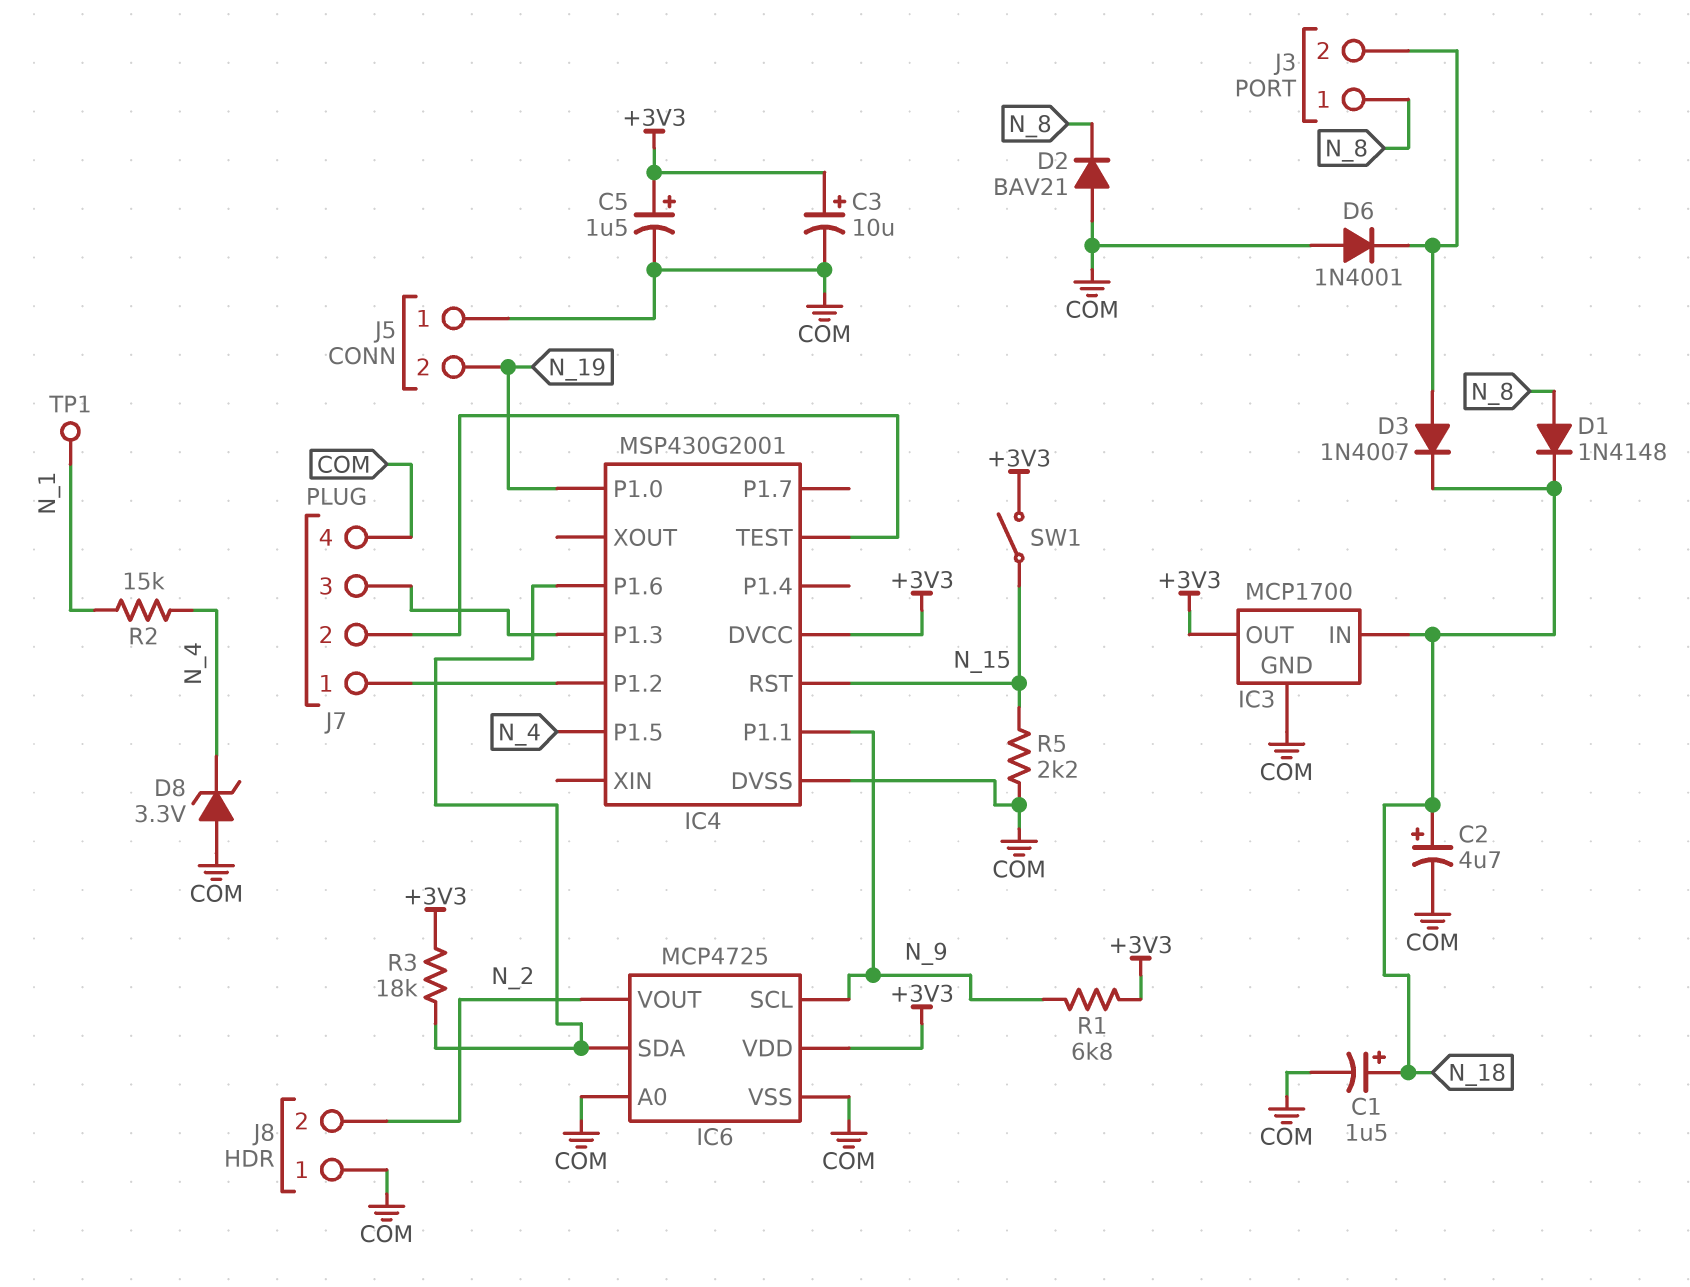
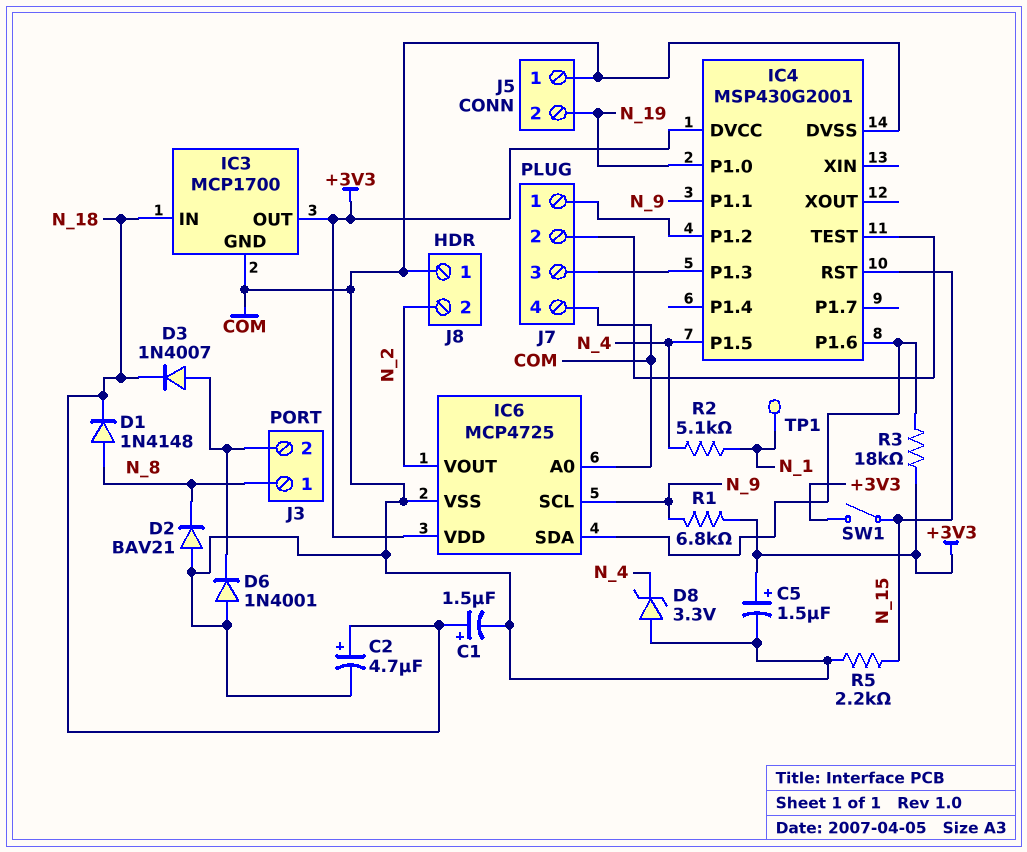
C3: 10uF (plus +3V3, minus COM) -> none
R2: 15k (N_1, N_4) -> 5.1k (N_1, N_4)

